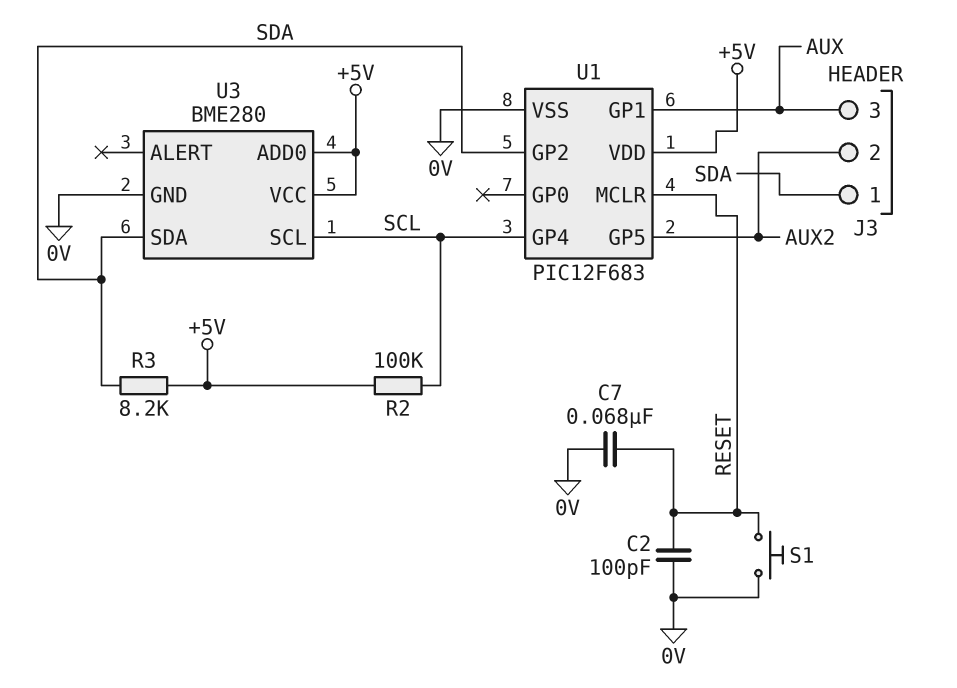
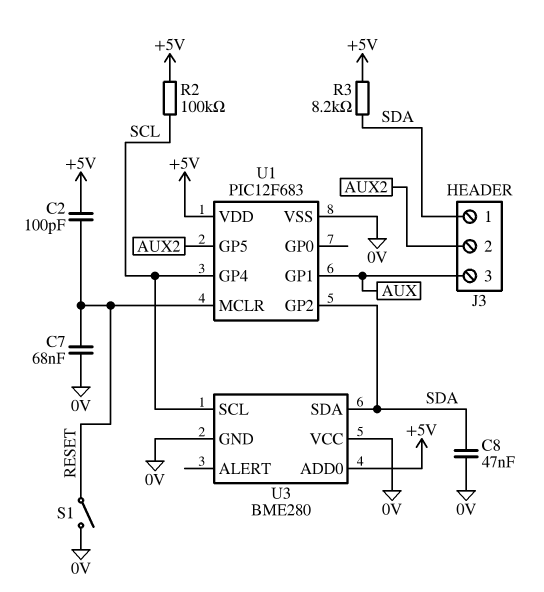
C2: 100pF (0V, RESET) -> 100pF (+5V, RESET)
C8: none -> 47nF (0V, SDA)
S1: button (0V, RESET) -> switch (0V, RESET)
U3 pin VCC: +5V -> 0V

